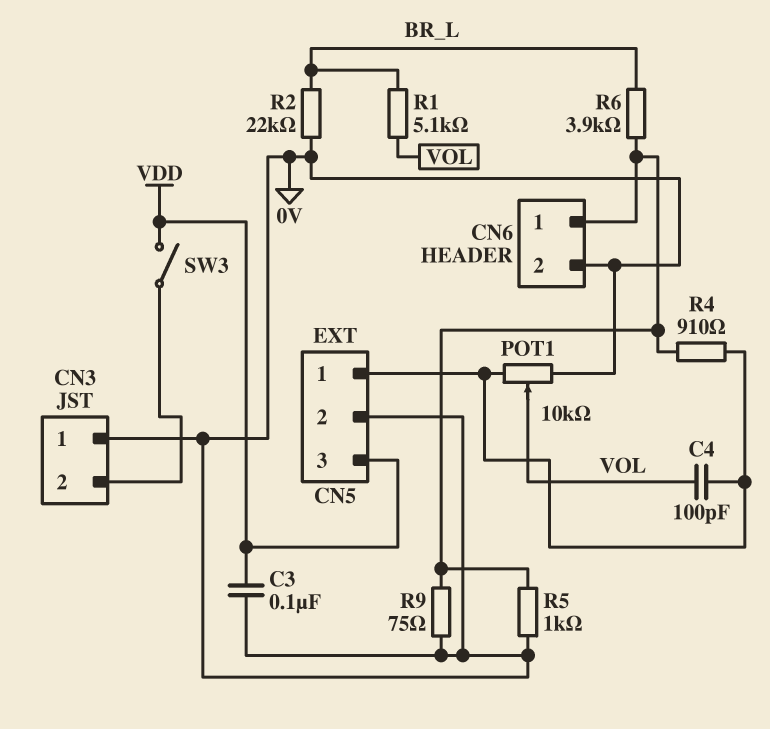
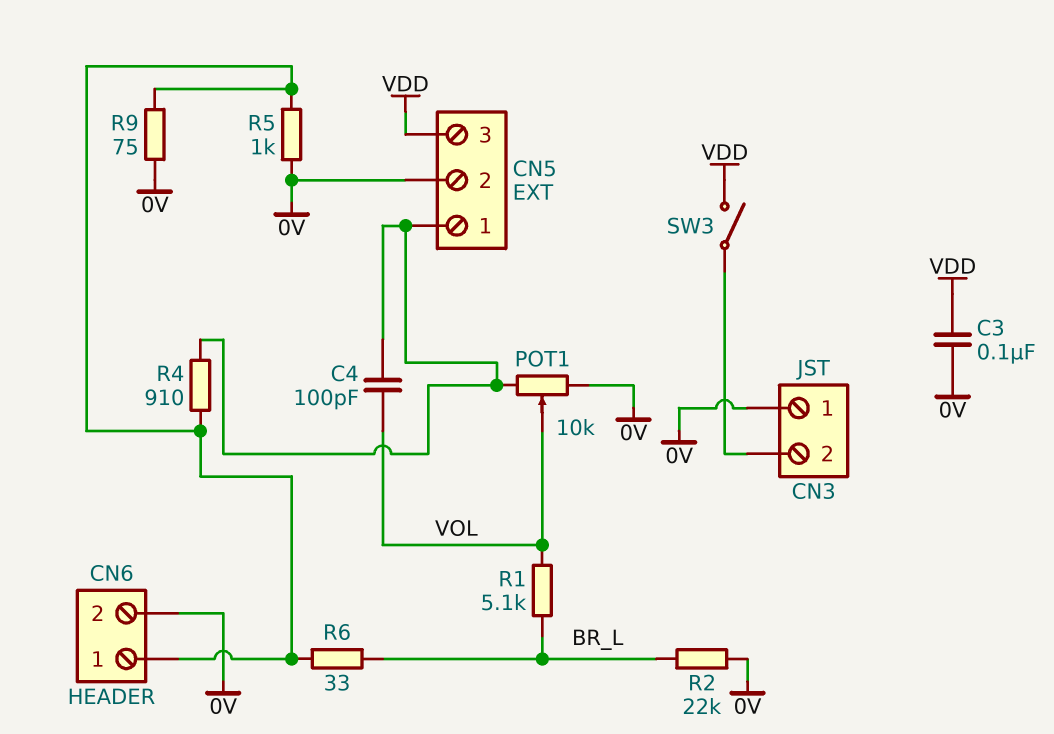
R6: 3.9k (BR_L, CN6/1) -> 33 (BR_L, CN6/1)

